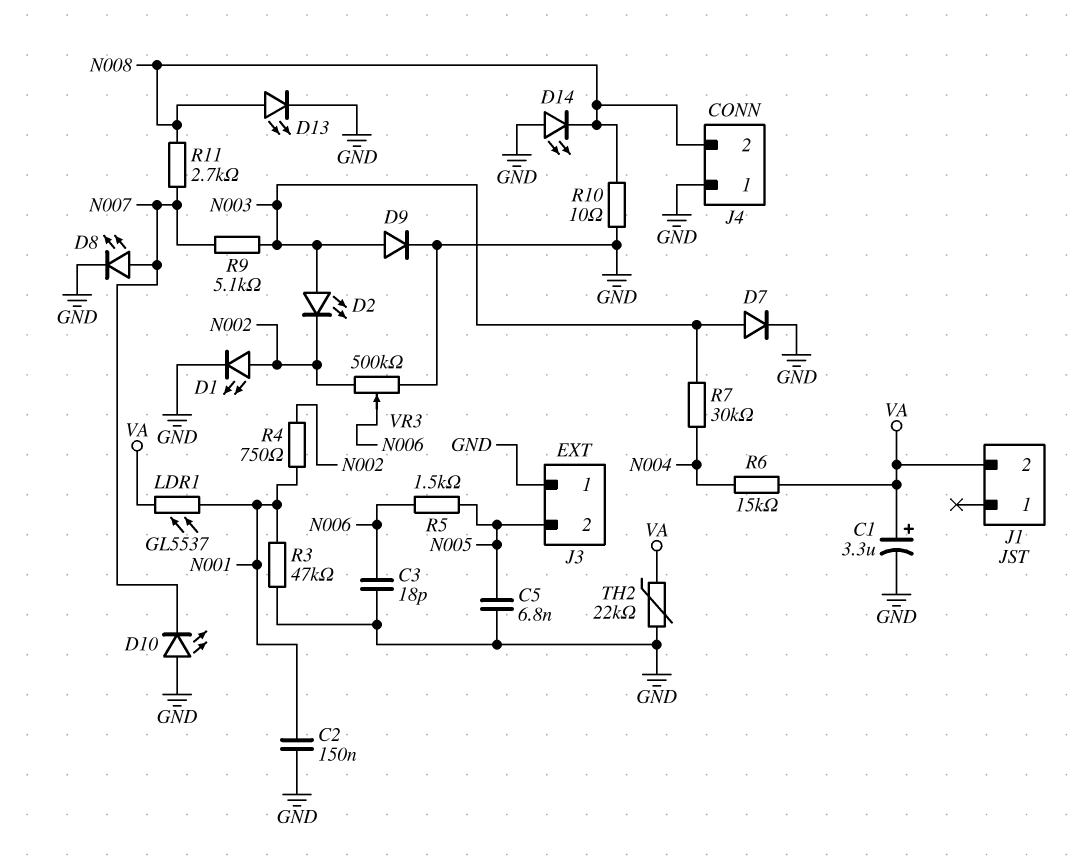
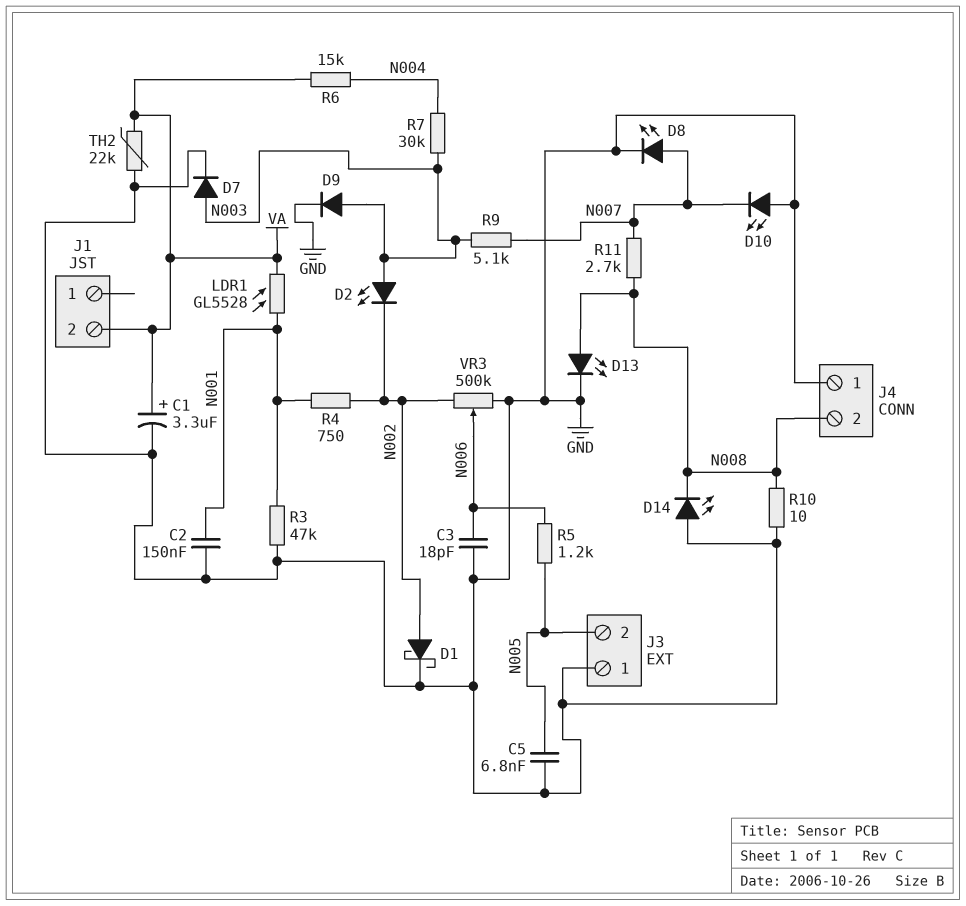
D1: LED (A N002, K GND) -> schottky (A N002, K GND)
LDR1: GL5537 (N001, VA) -> GL5528 (N001, VA)
R5: 1.5k (N005, N006) -> 1.2k (N005, N006)

